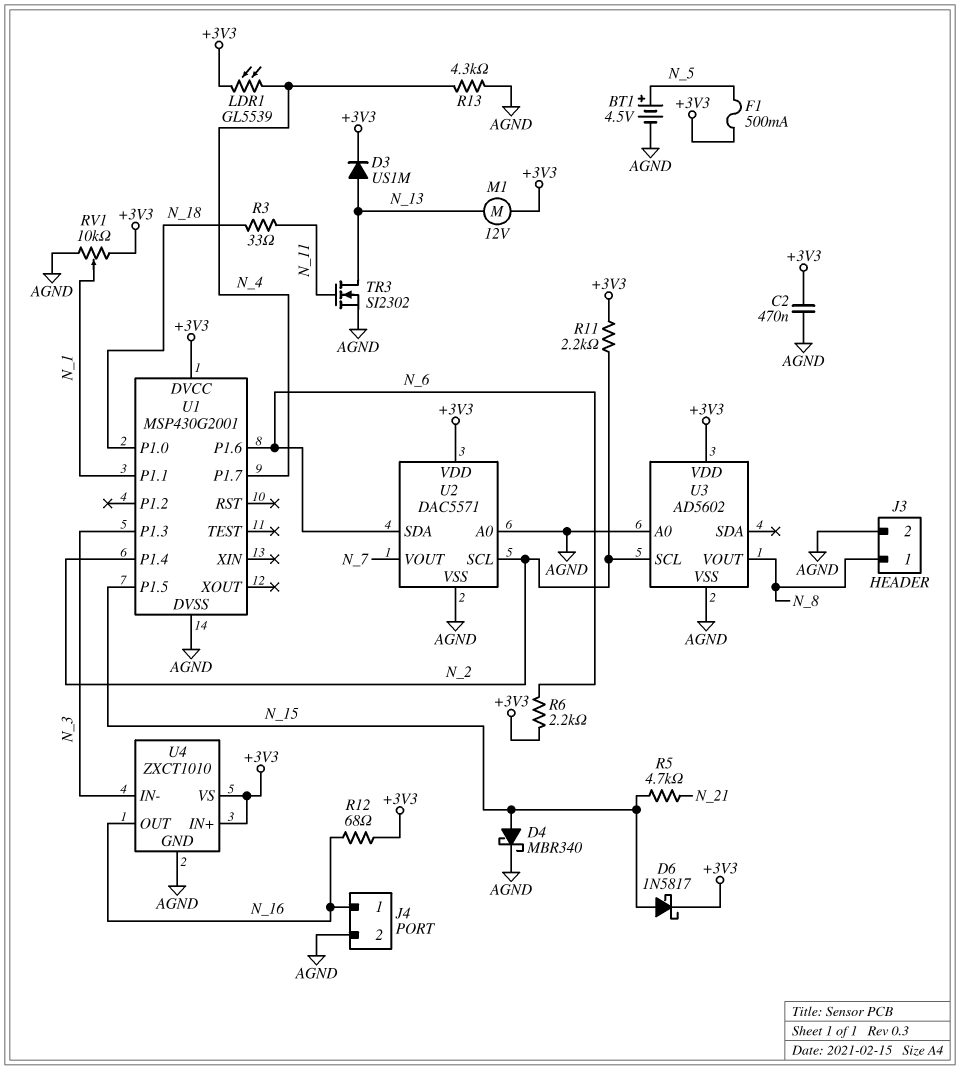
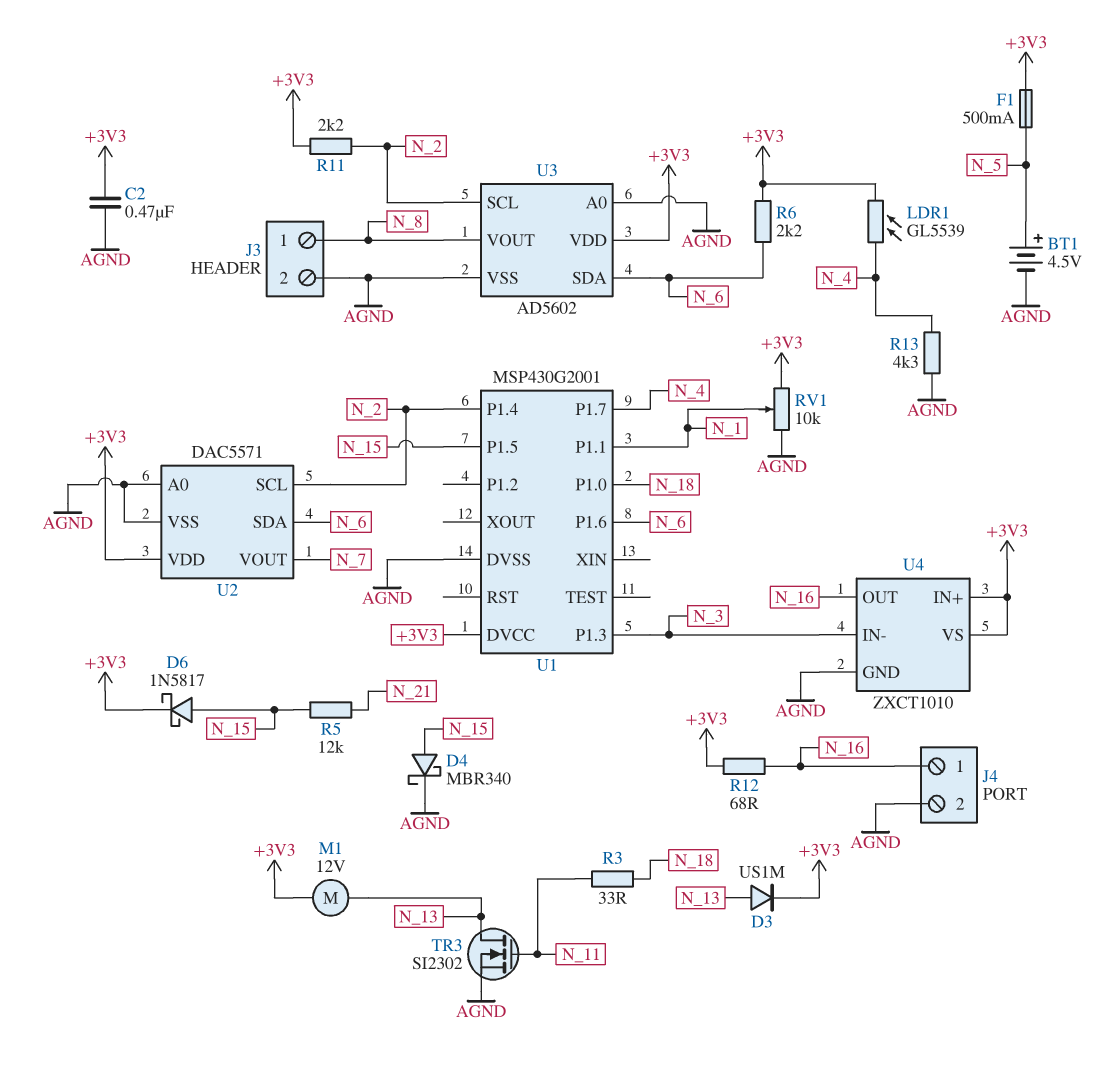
R5: 4.7k (N_15, N_21) -> 12k (N_15, N_21)
U3 pin SDA: none -> N_6

